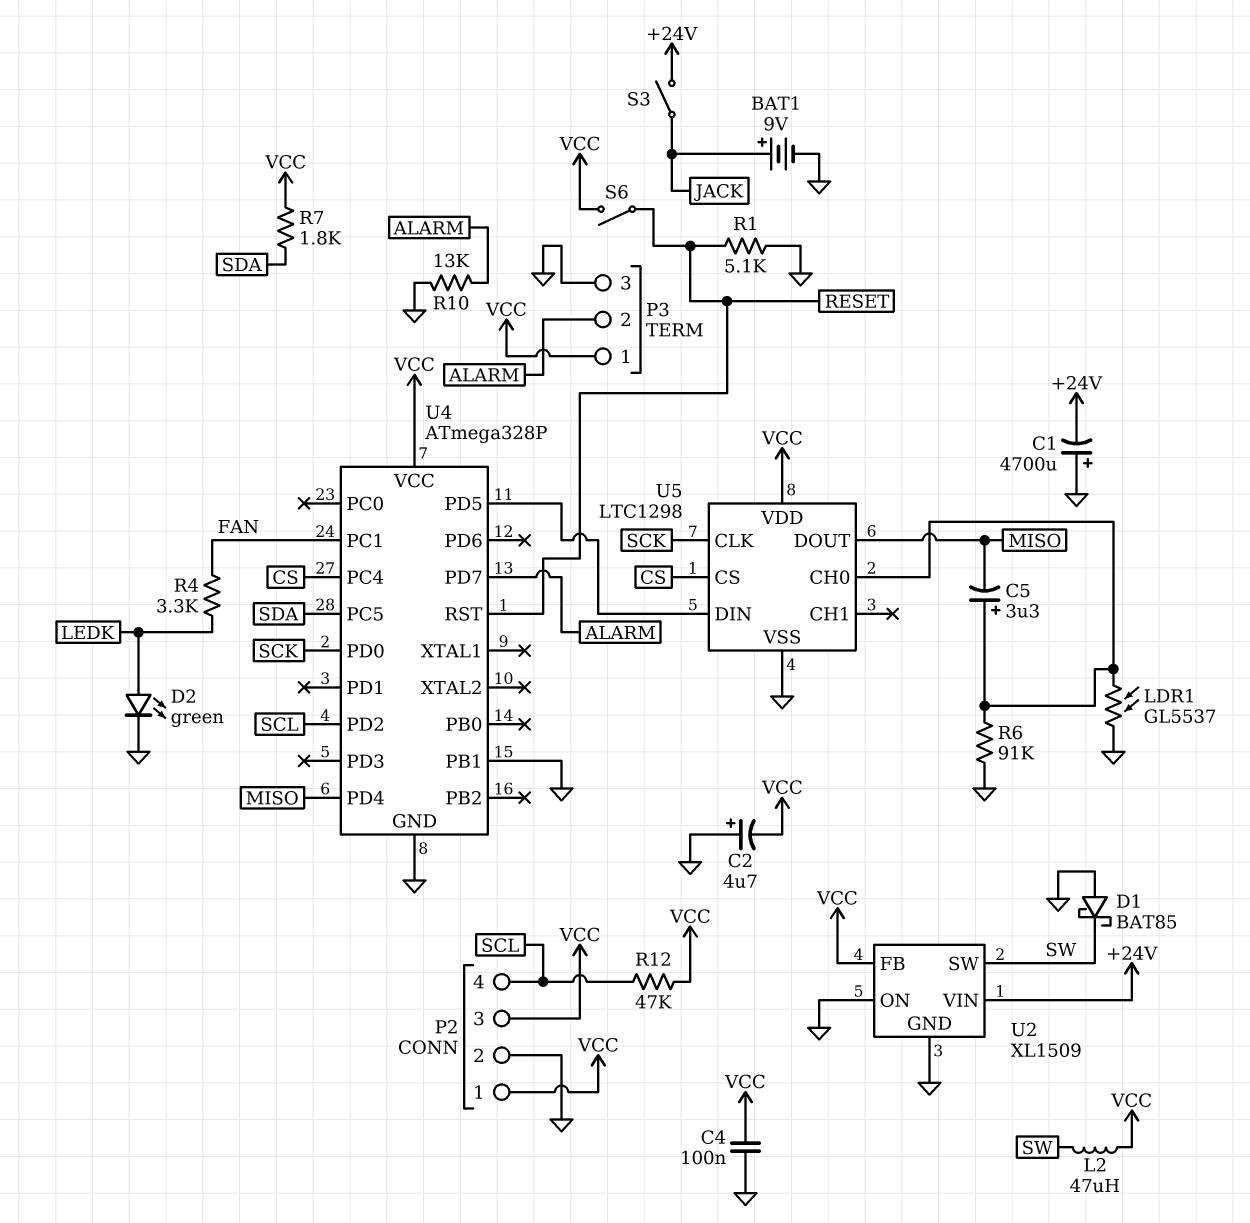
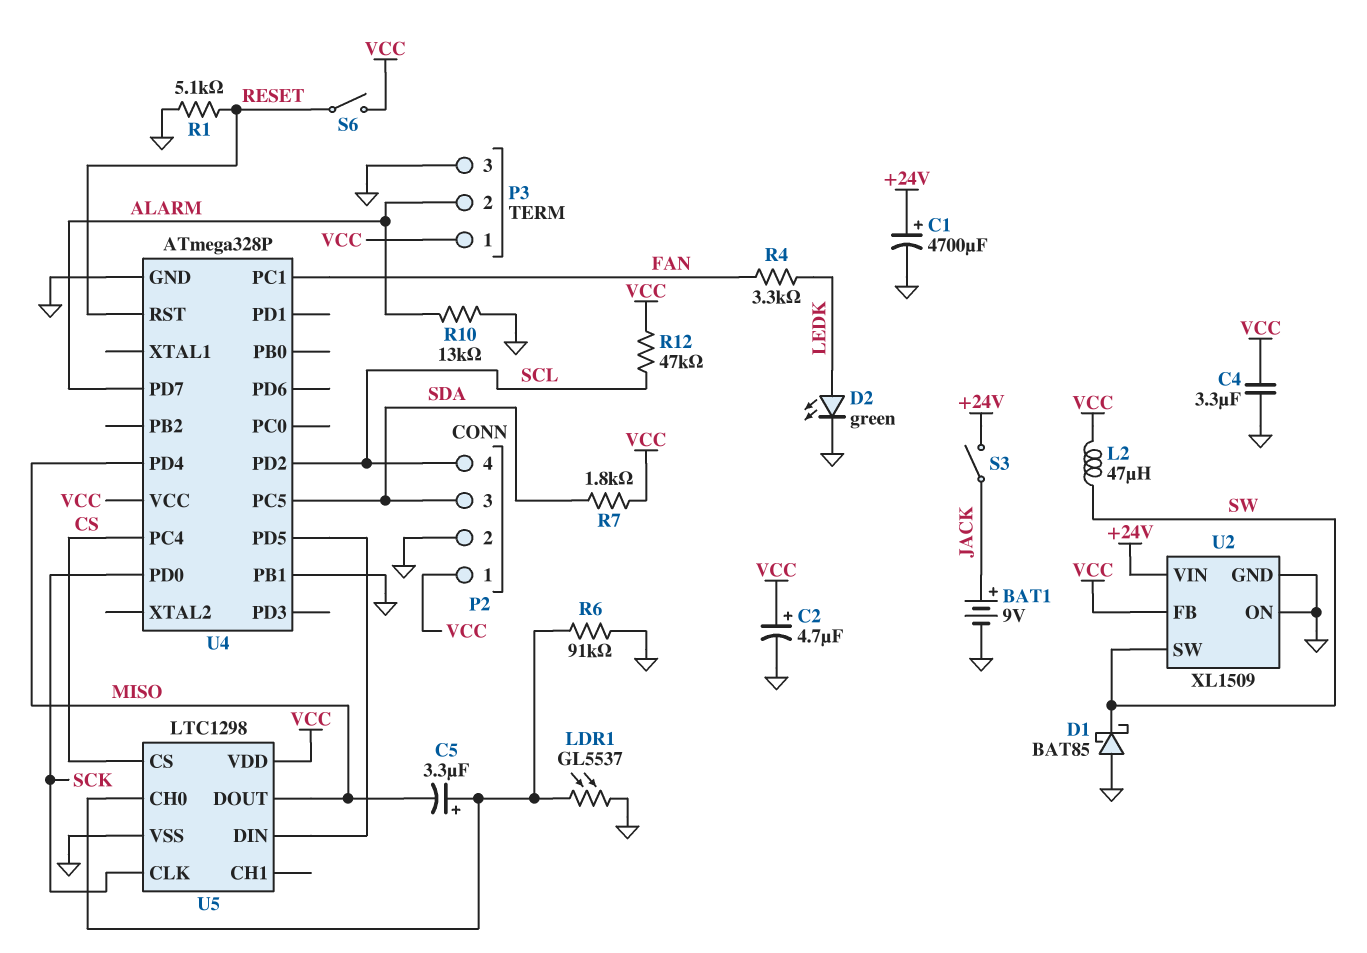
C1: 4700uF (plus GND, minus +24V) -> 4700uF (plus +24V, minus GND)
C2: 4.7uF (plus GND, minus VCC) -> 4.7uF (plus VCC, minus GND)
C4: 100nF (GND, VCC) -> 3.3uF (GND, VCC)
P2 pin 3: VCC -> SDA

